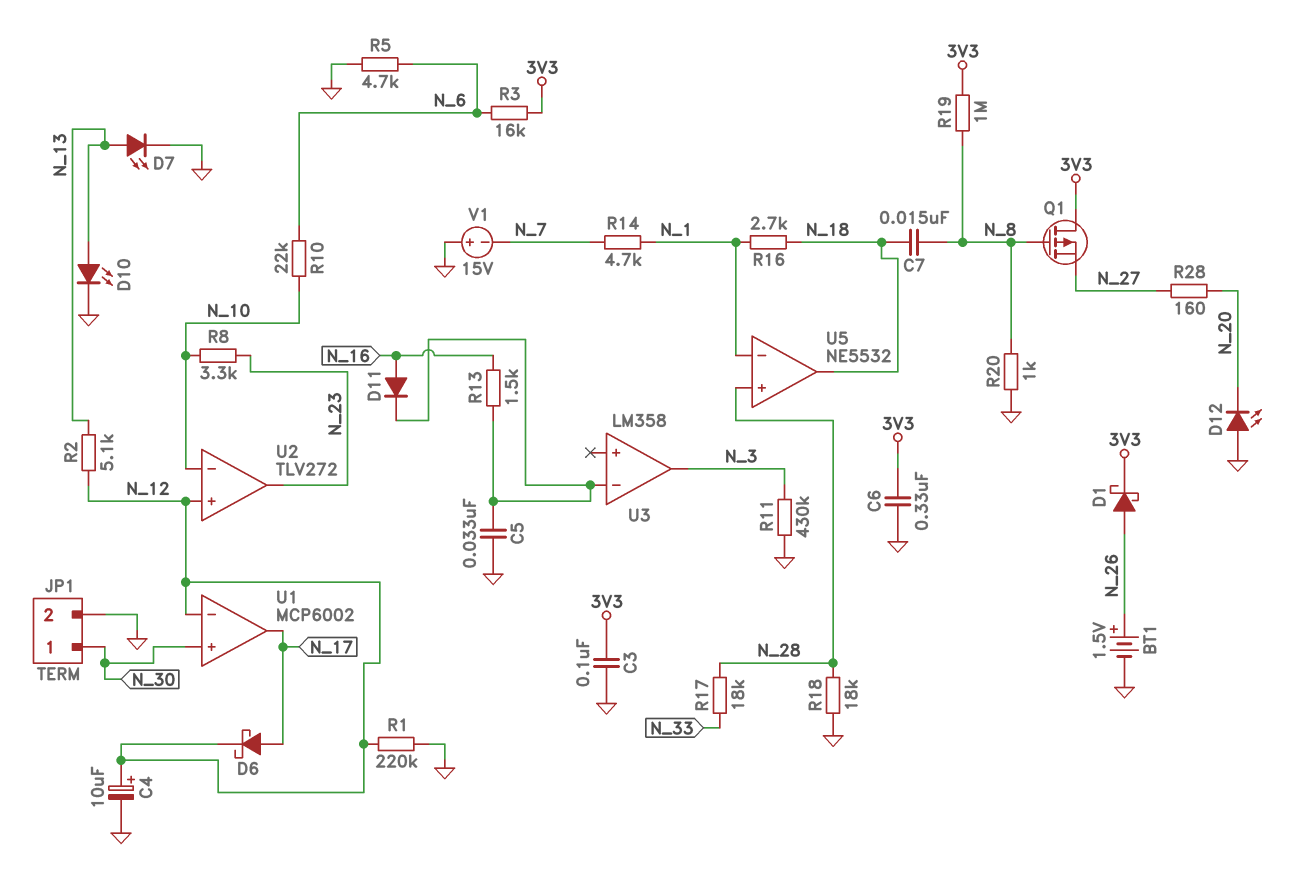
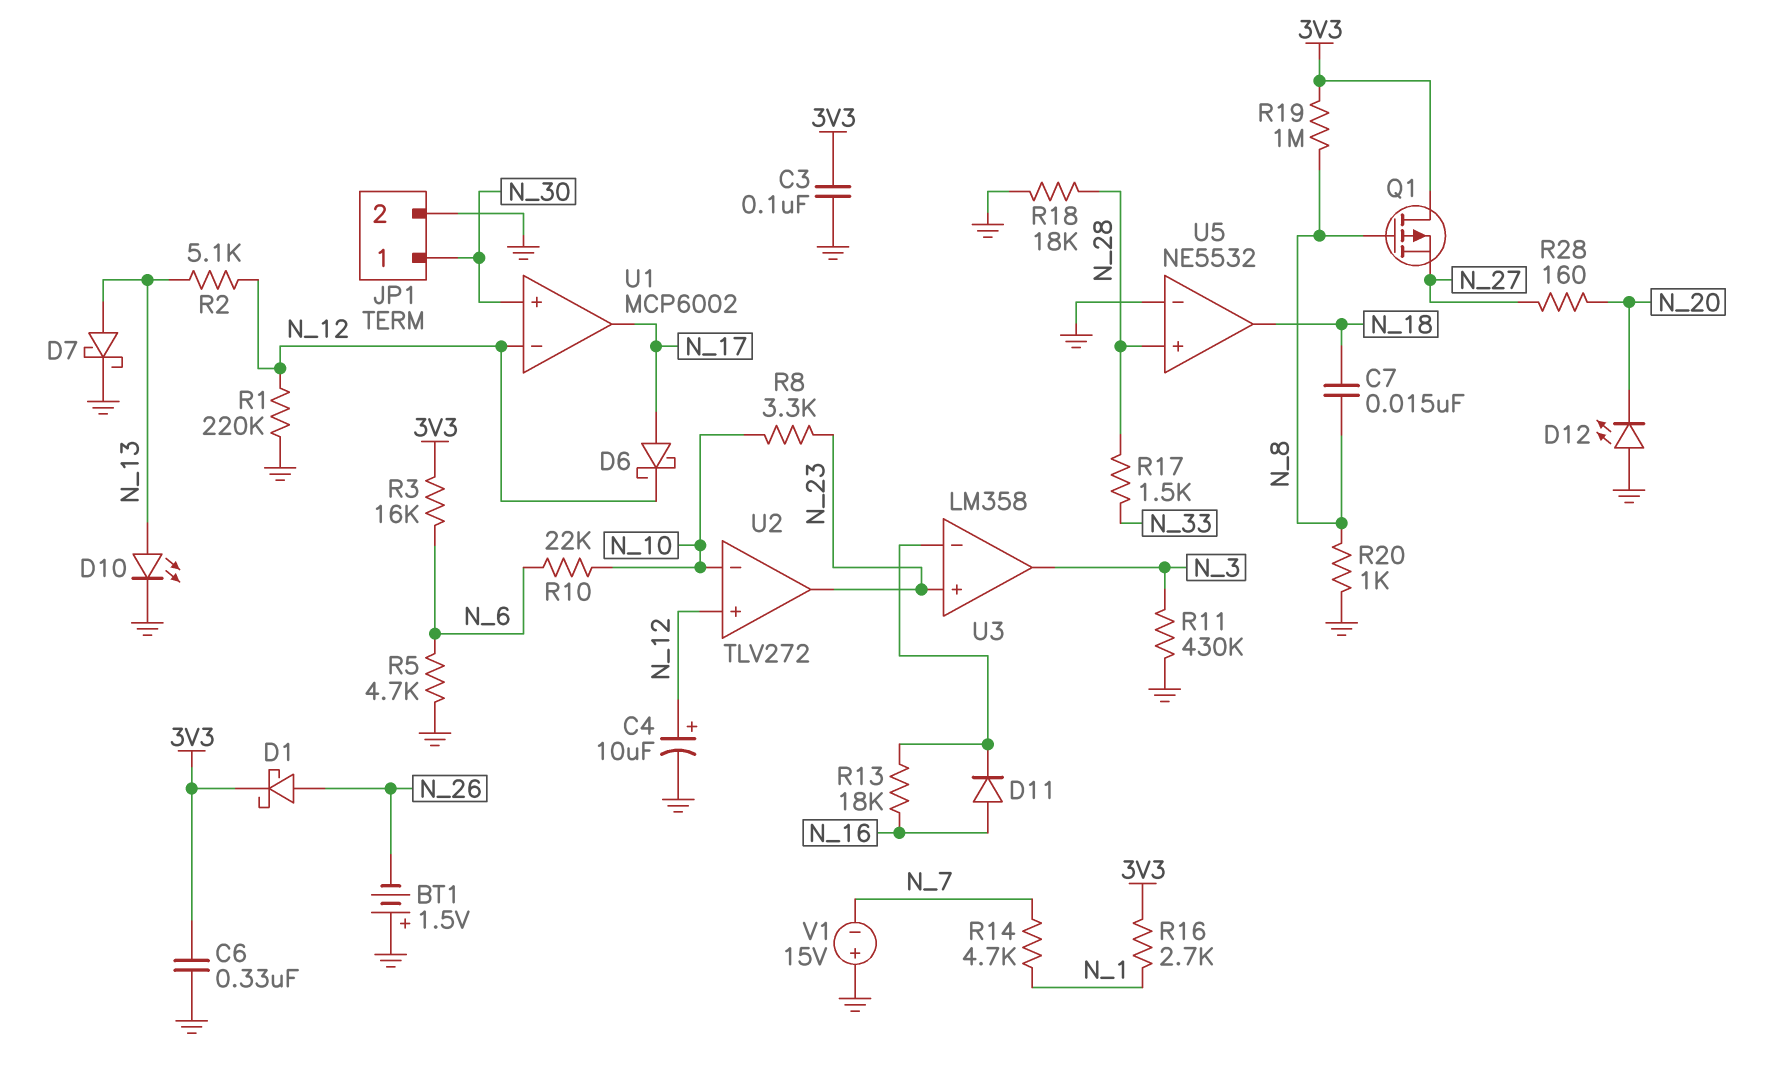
BT1: 1.5V (plus N_26, minus GND) -> 1.5V (plus GND, minus N_26)
C5: 33nF (GND, U3/in-) -> none
D7: LED (A N_13, K GND) -> schottky (A N_13, K GND)
R13: 1.5k (N_16, U3/in-) -> 18k (N_16, U3/in-)
R16: 2.7k (N_1, N_18) -> 2.7k (3V3, N_1)
R17: 18k (N_28, N_33) -> 1.5k (N_28, N_33)
U3 pin in+: none -> N_23
U5 pin in-: N_1 -> GND

